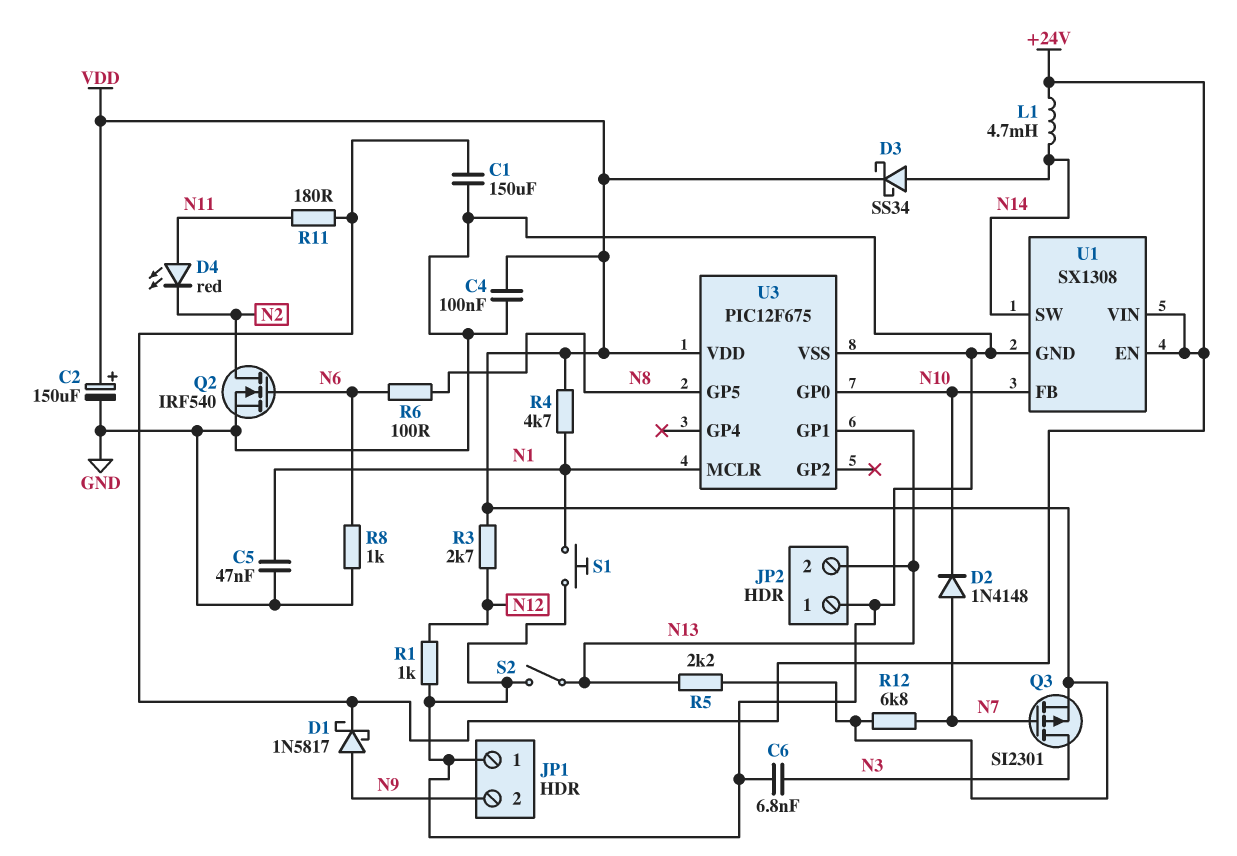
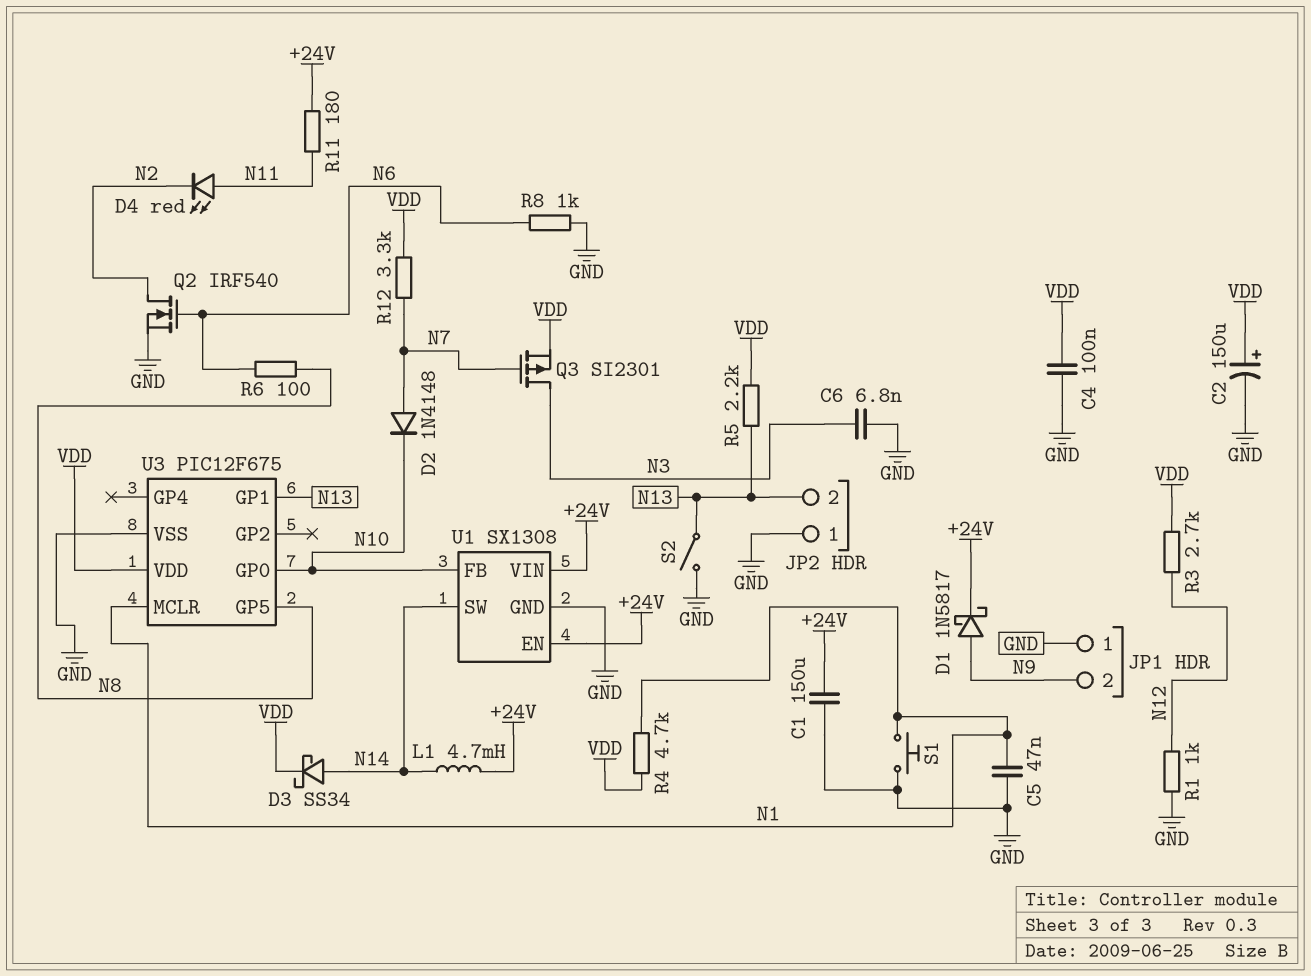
R12: 6.8k (N7, VDD) -> 3.3k (N7, VDD)

